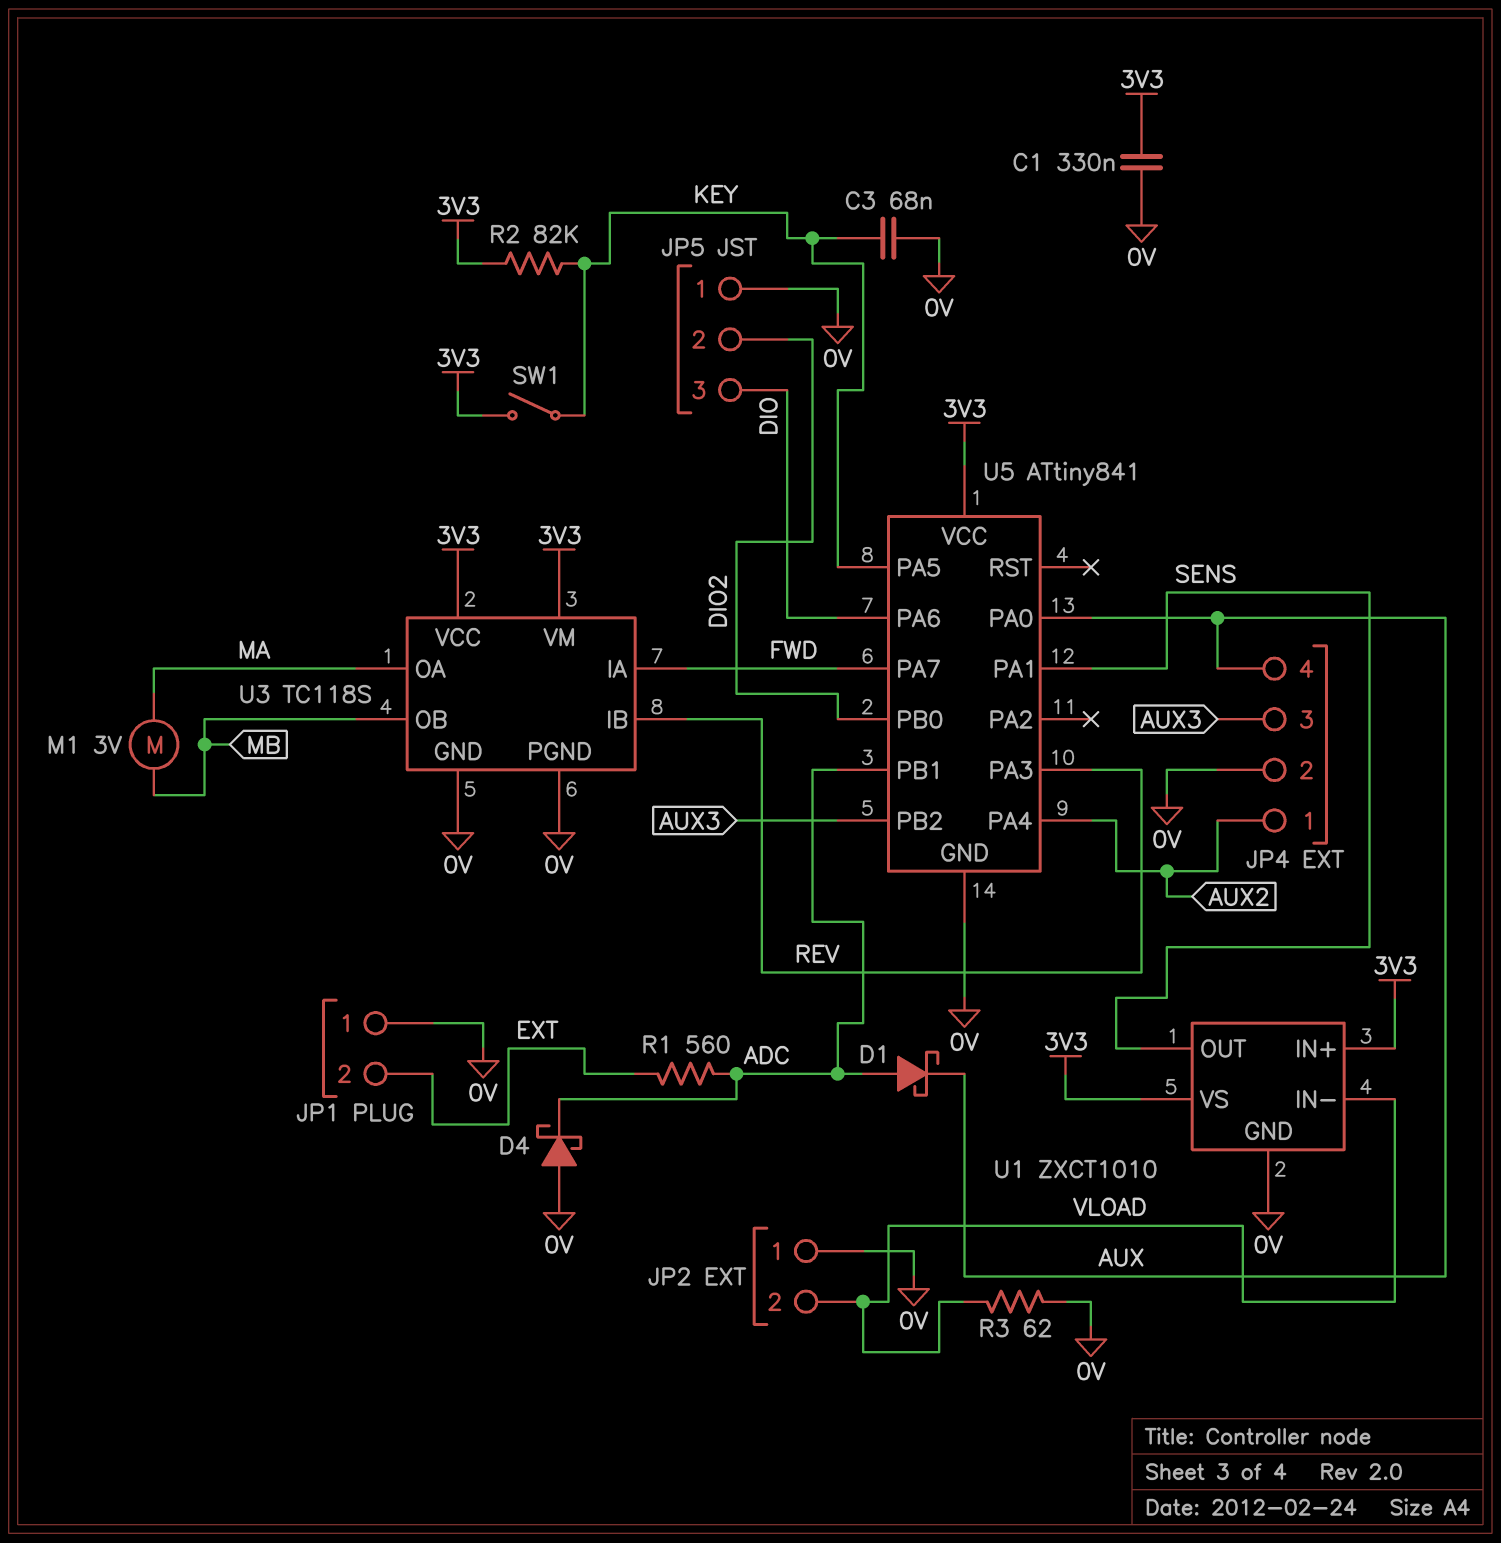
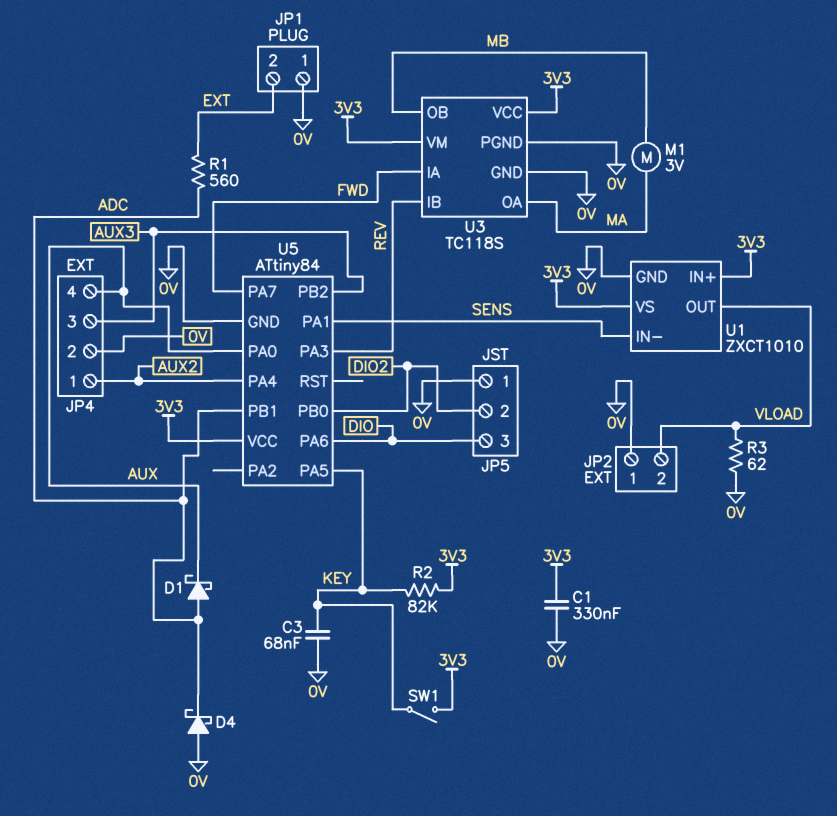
U1 pin IN-: VLOAD -> SENS
U1 pin OUT: SENS -> VLOAD
U5: ATtiny841 -> ATtiny84

